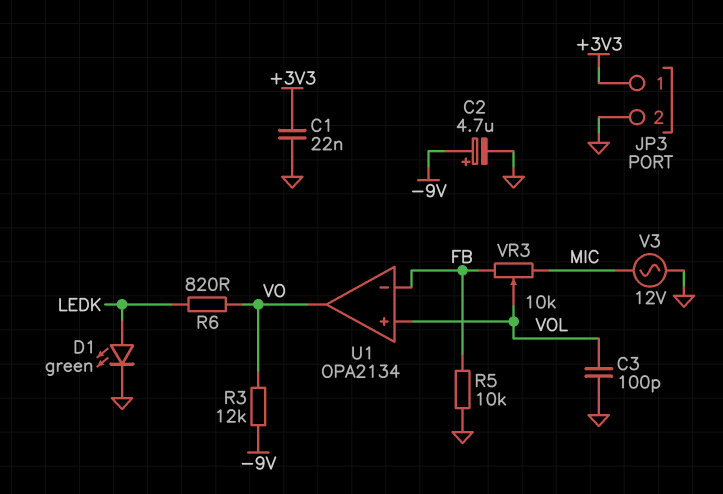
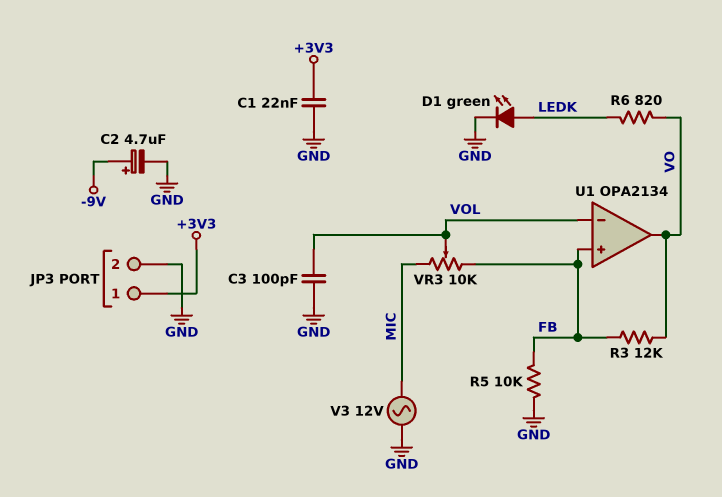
R3: 12k (-9V, VO) -> 12k (FB, VO)
U1 pin in+: VOL -> FB
U1 pin in-: FB -> VOL

